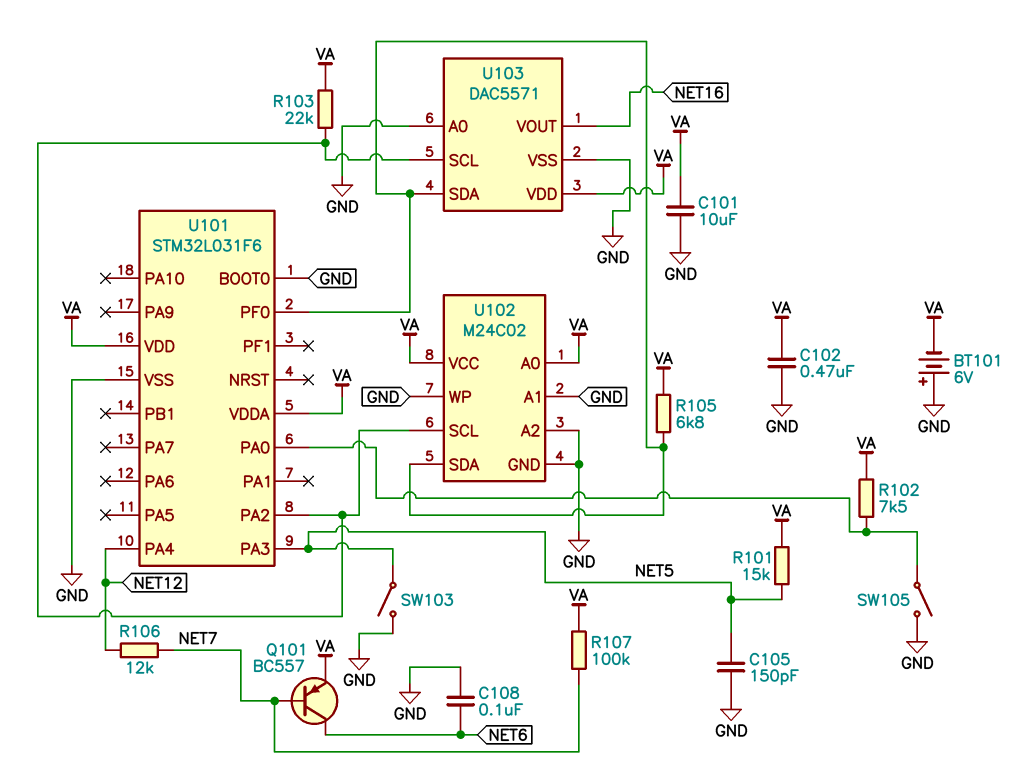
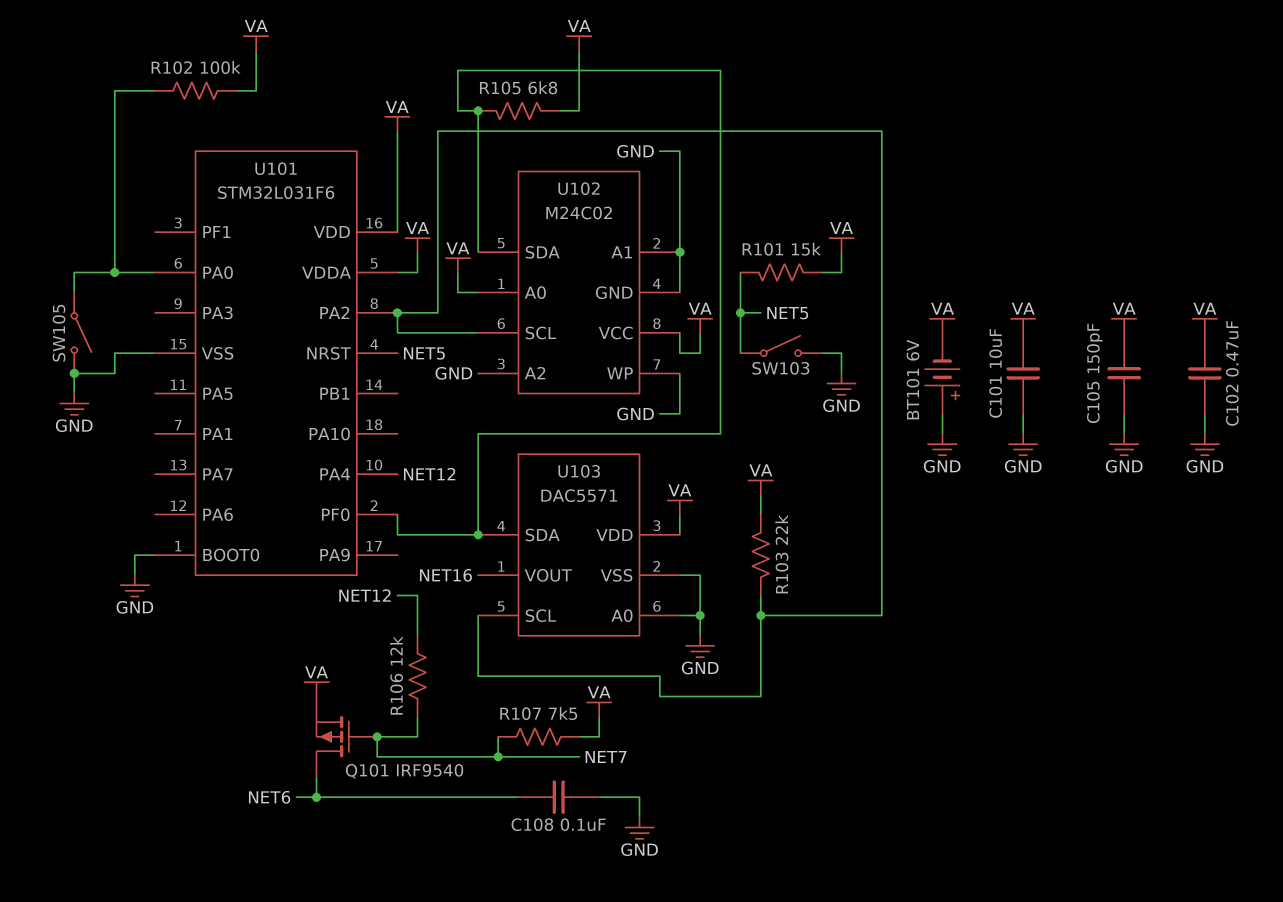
C105: 150pF (GND, NET5) -> 150pF (GND, VA)
Q101: PNP BC557 (B NET7, C NET6, E VA) -> PMOS IRF9540 (G NET7, D NET6, S VA)
R102: 7.5k (U101/PA0, VA) -> 100k (U101/PA0, VA)
R107: 100k (NET7, VA) -> 7.5k (NET7, VA)
U101 pin NRST: none -> NET5
U101 pin PA3: NET5 -> none

